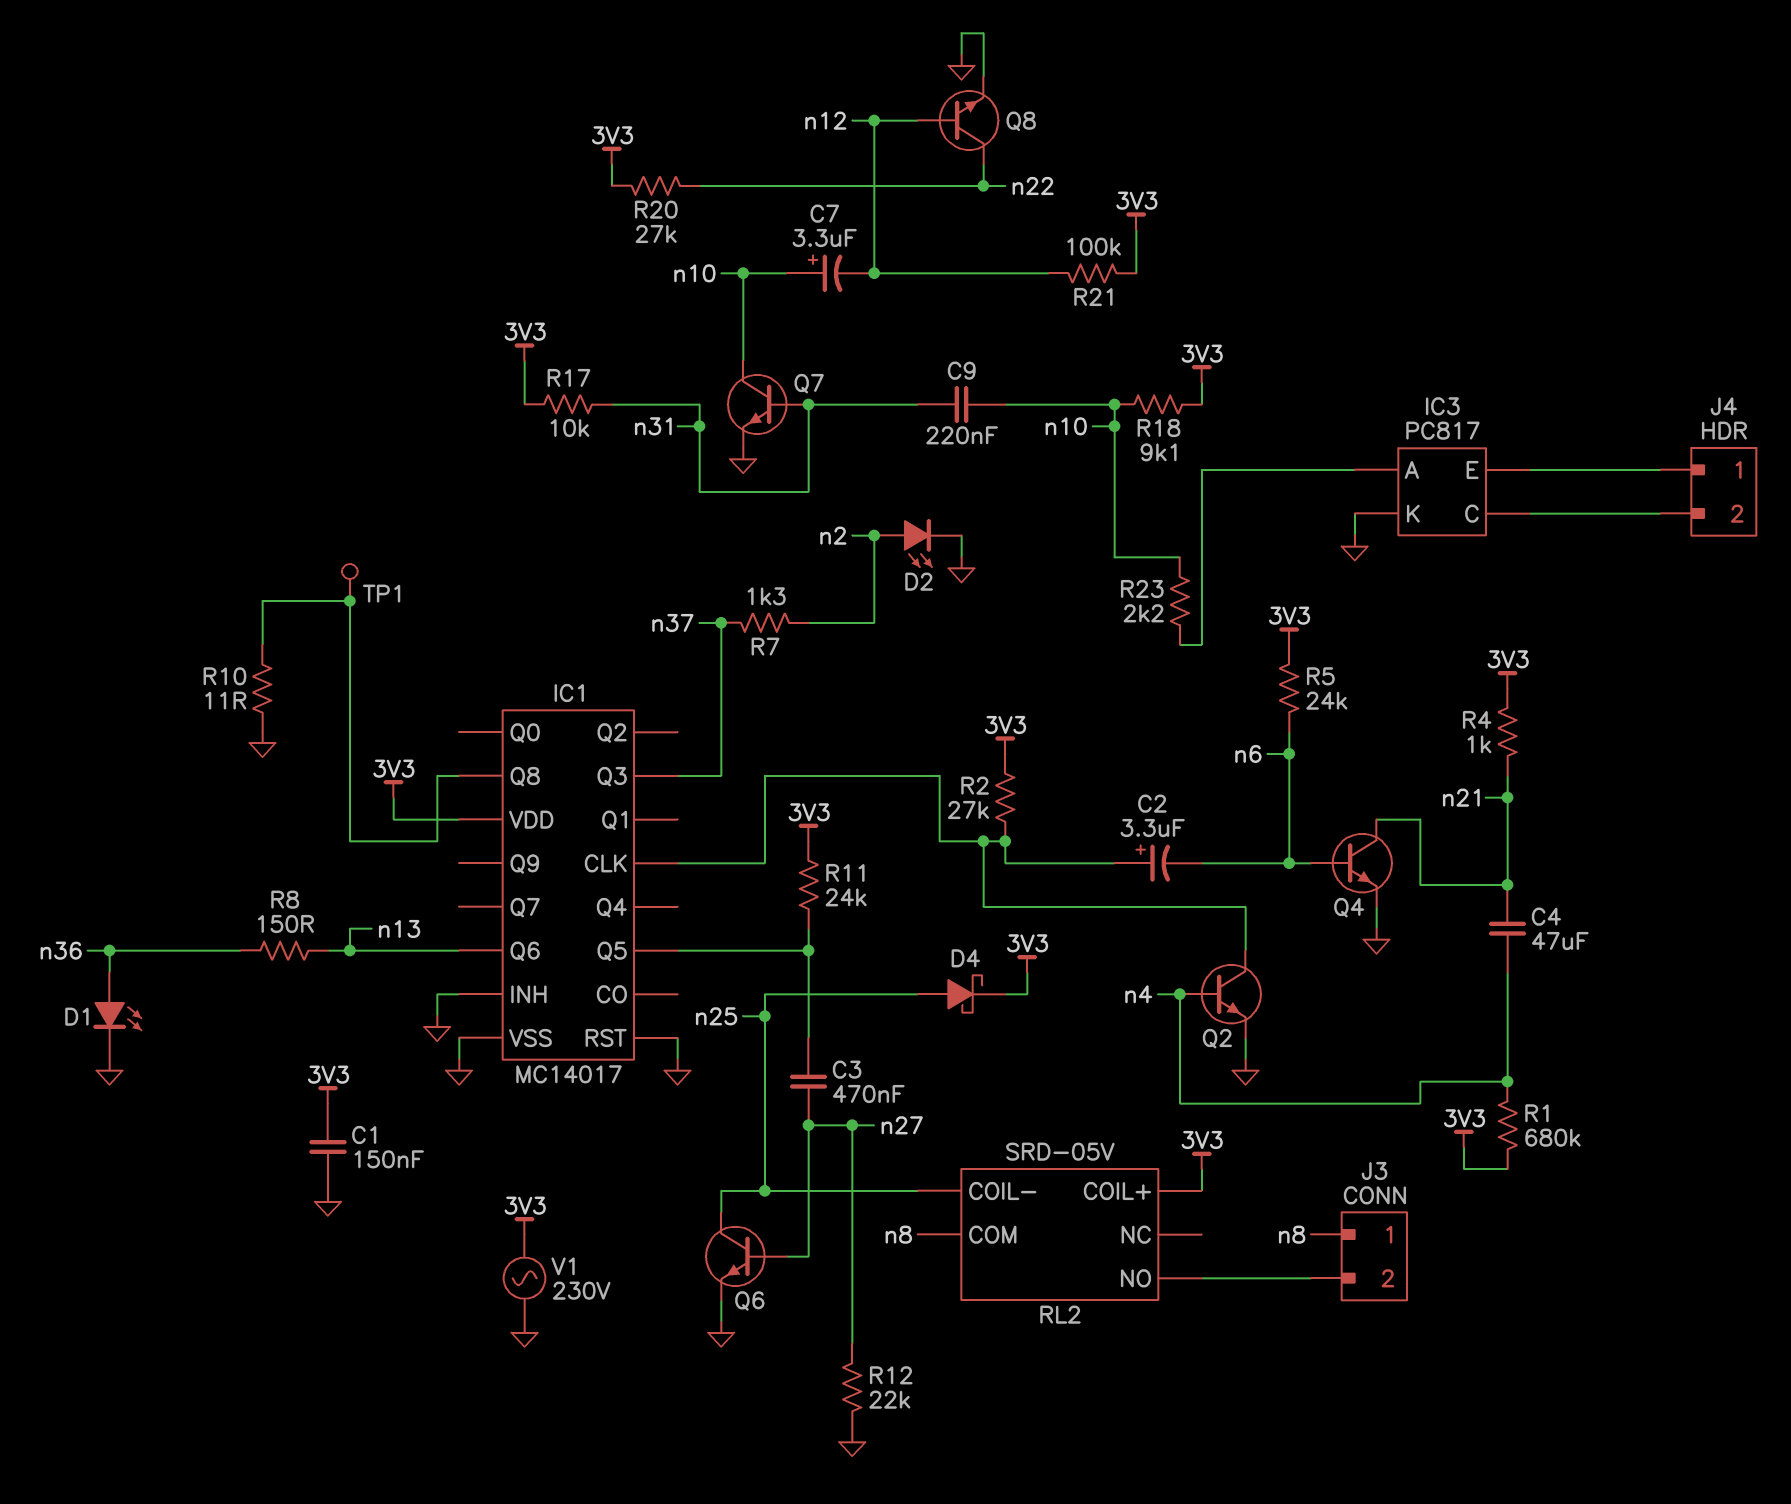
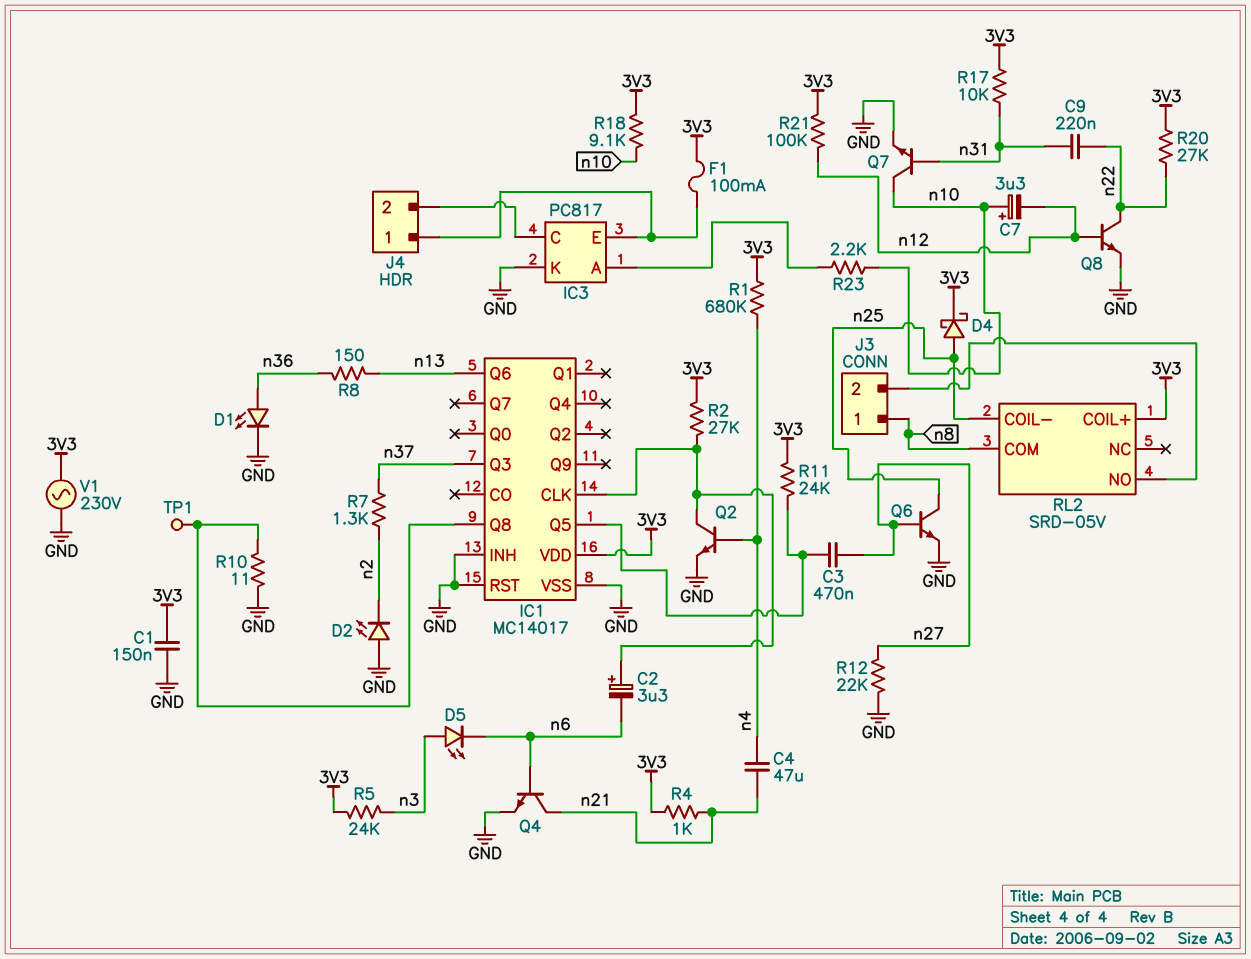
C9: 220nF (n10, n31) -> 220nF (n22, n31)
D2: LED (A n2, K GND) -> LED (A GND, K n2)
D5: none -> LED (A n3, K n6)
F1: none -> 100mA (3V3, IC3/E)
R5: 24k (3V3, n6) -> 24k (3V3, n3)

